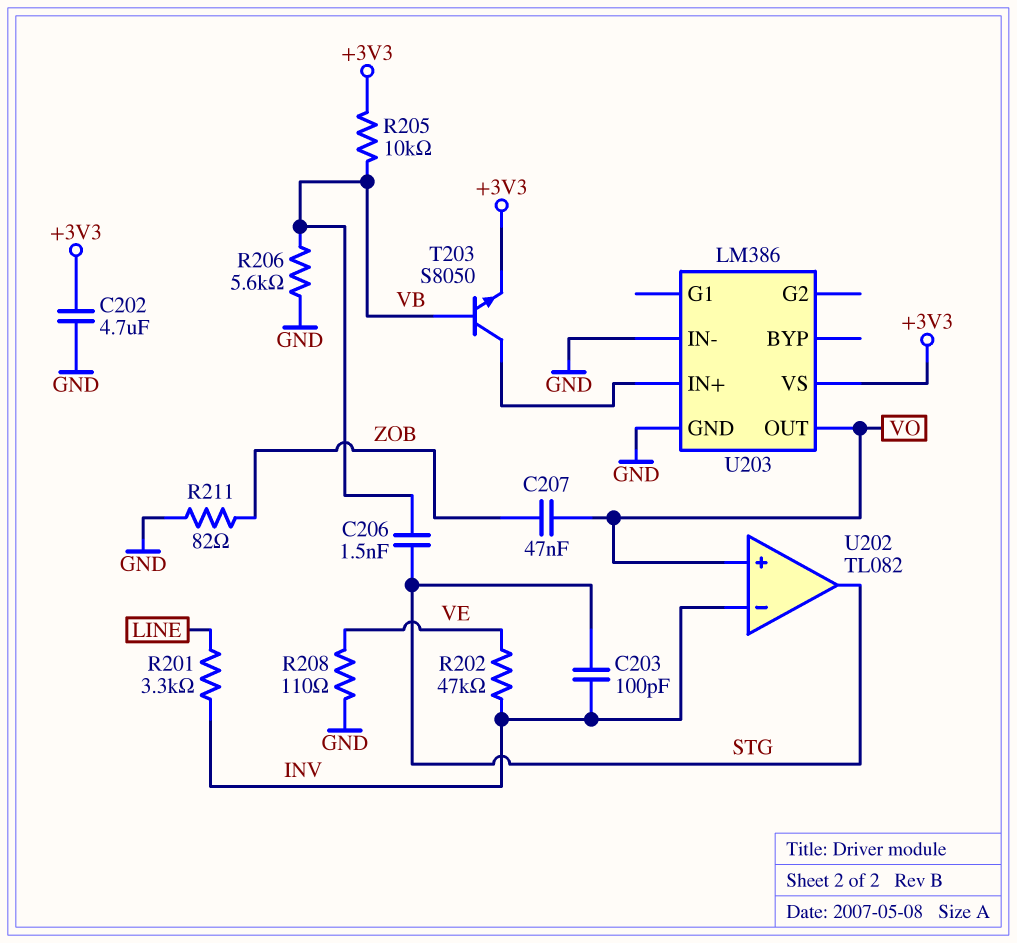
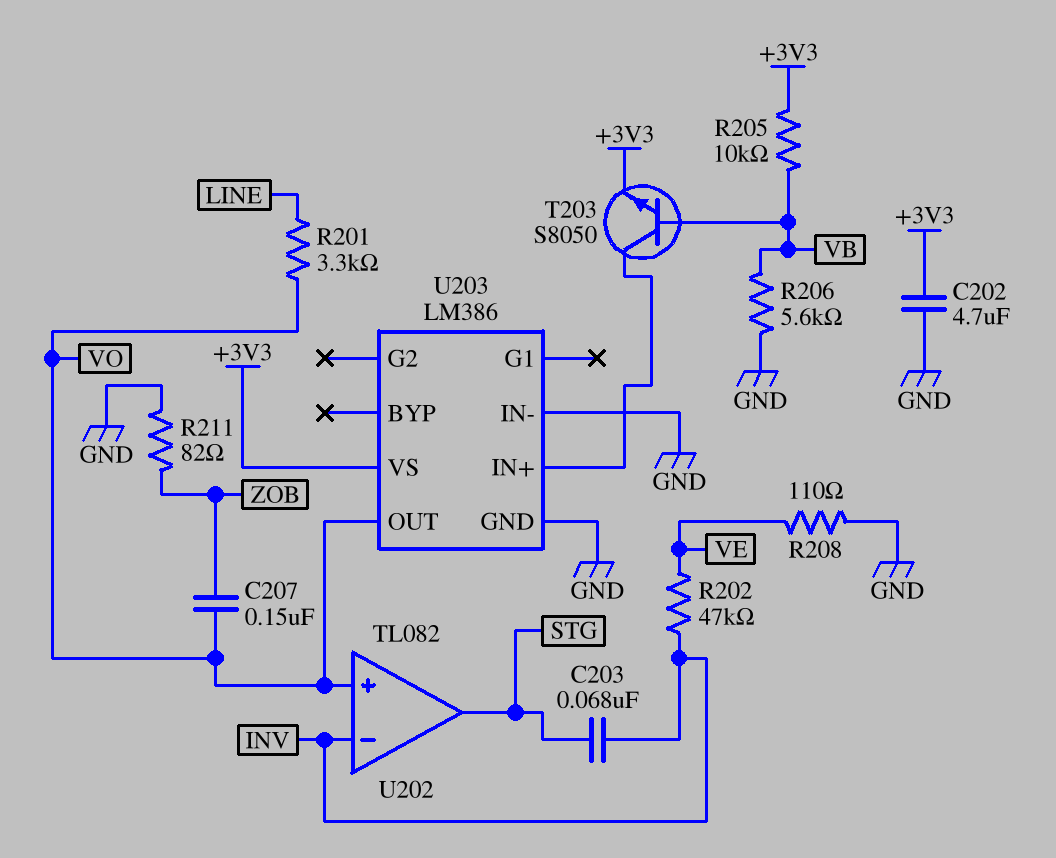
C203: 100pF (INV, STG) -> 68nF (INV, STG)
C206: 1.5nF (STG, VB) -> none
C207: 47nF (VO, ZOB) -> 150nF (VO, ZOB)
R201: 3.3k (INV, LINE) -> 3.3k (LINE, VO)

